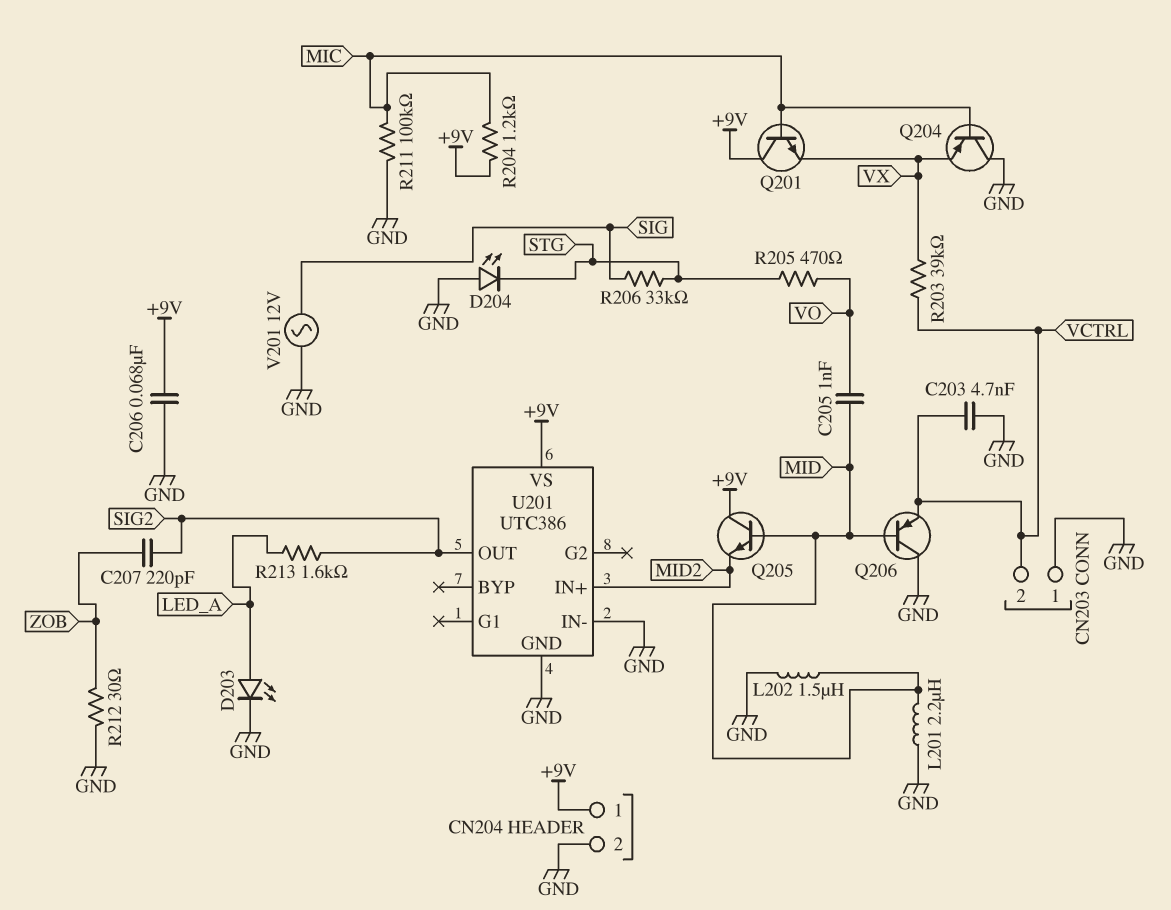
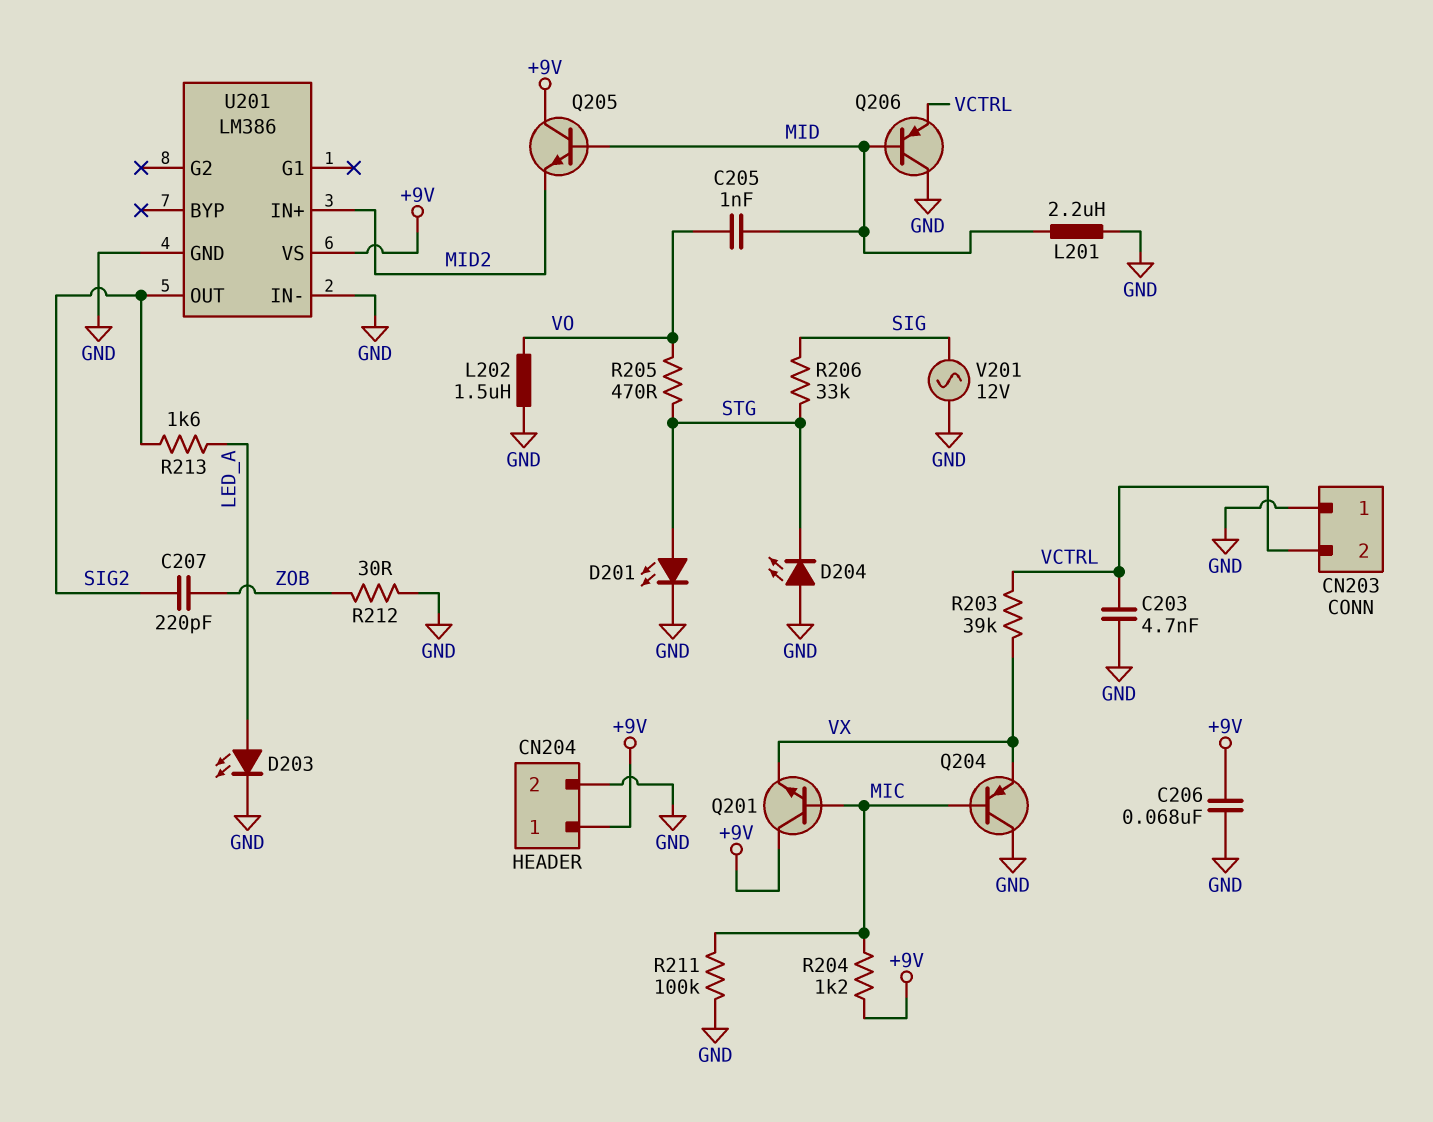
D201: none -> LED (A STG, K GND)
L202: 1.5uH (GND, MID) -> 1.5uH (GND, VO)
U201: UTC386 -> LM386

